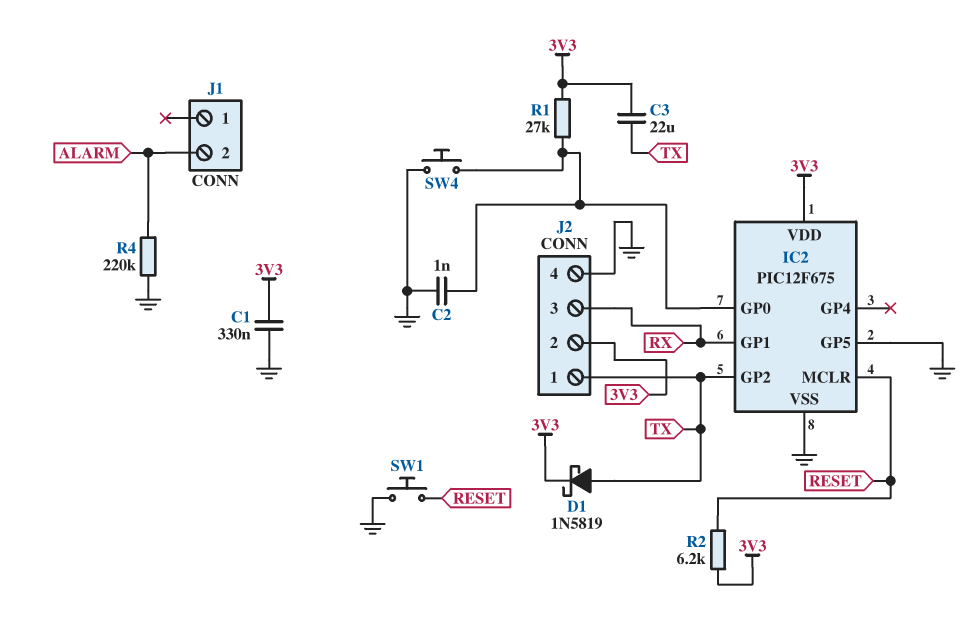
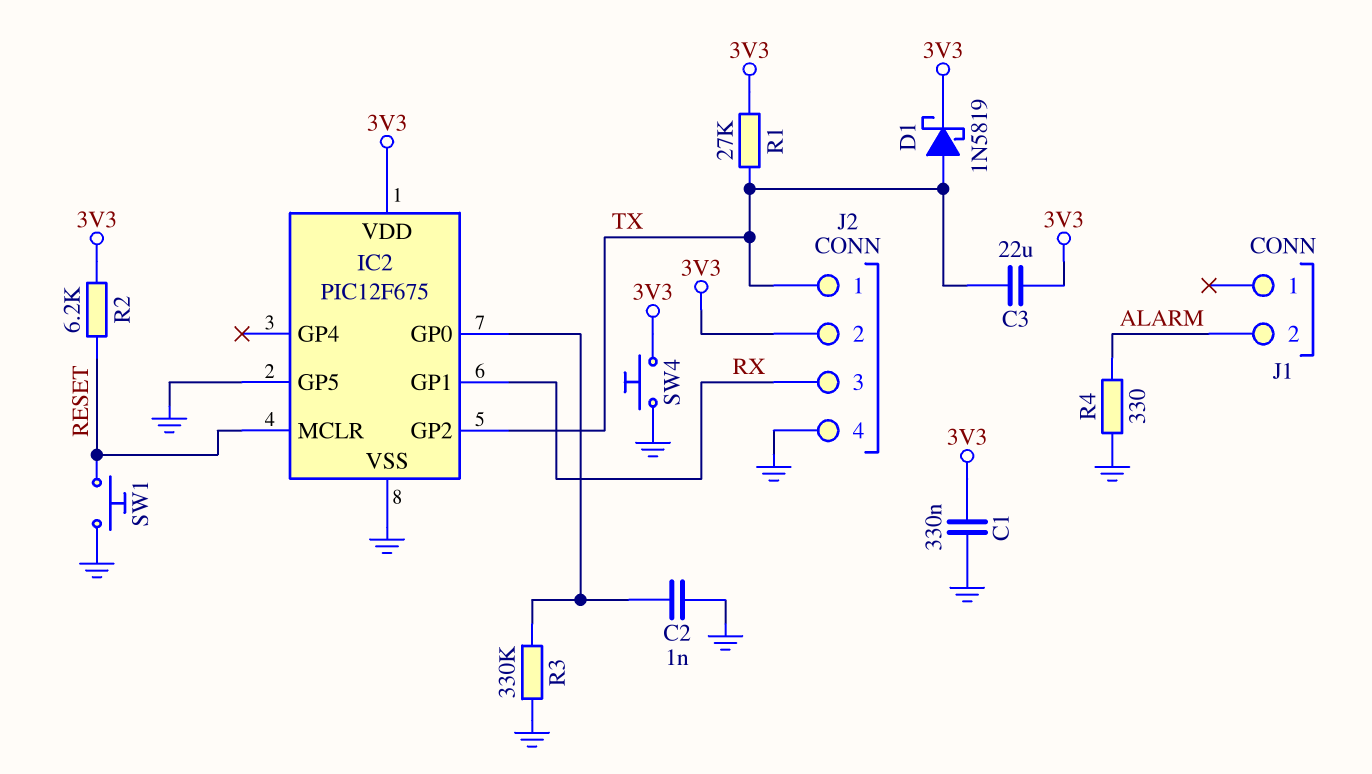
R1: 27k (3V3, IC2/GP0) -> 27k (3V3, TX)
R3: none -> 330k (GND, IC2/GP0)
R4: 220k (ALARM, GND) -> 330 (ALARM, GND)
SW4: button (GND, IC2/GP0) -> button (3V3, GND)

